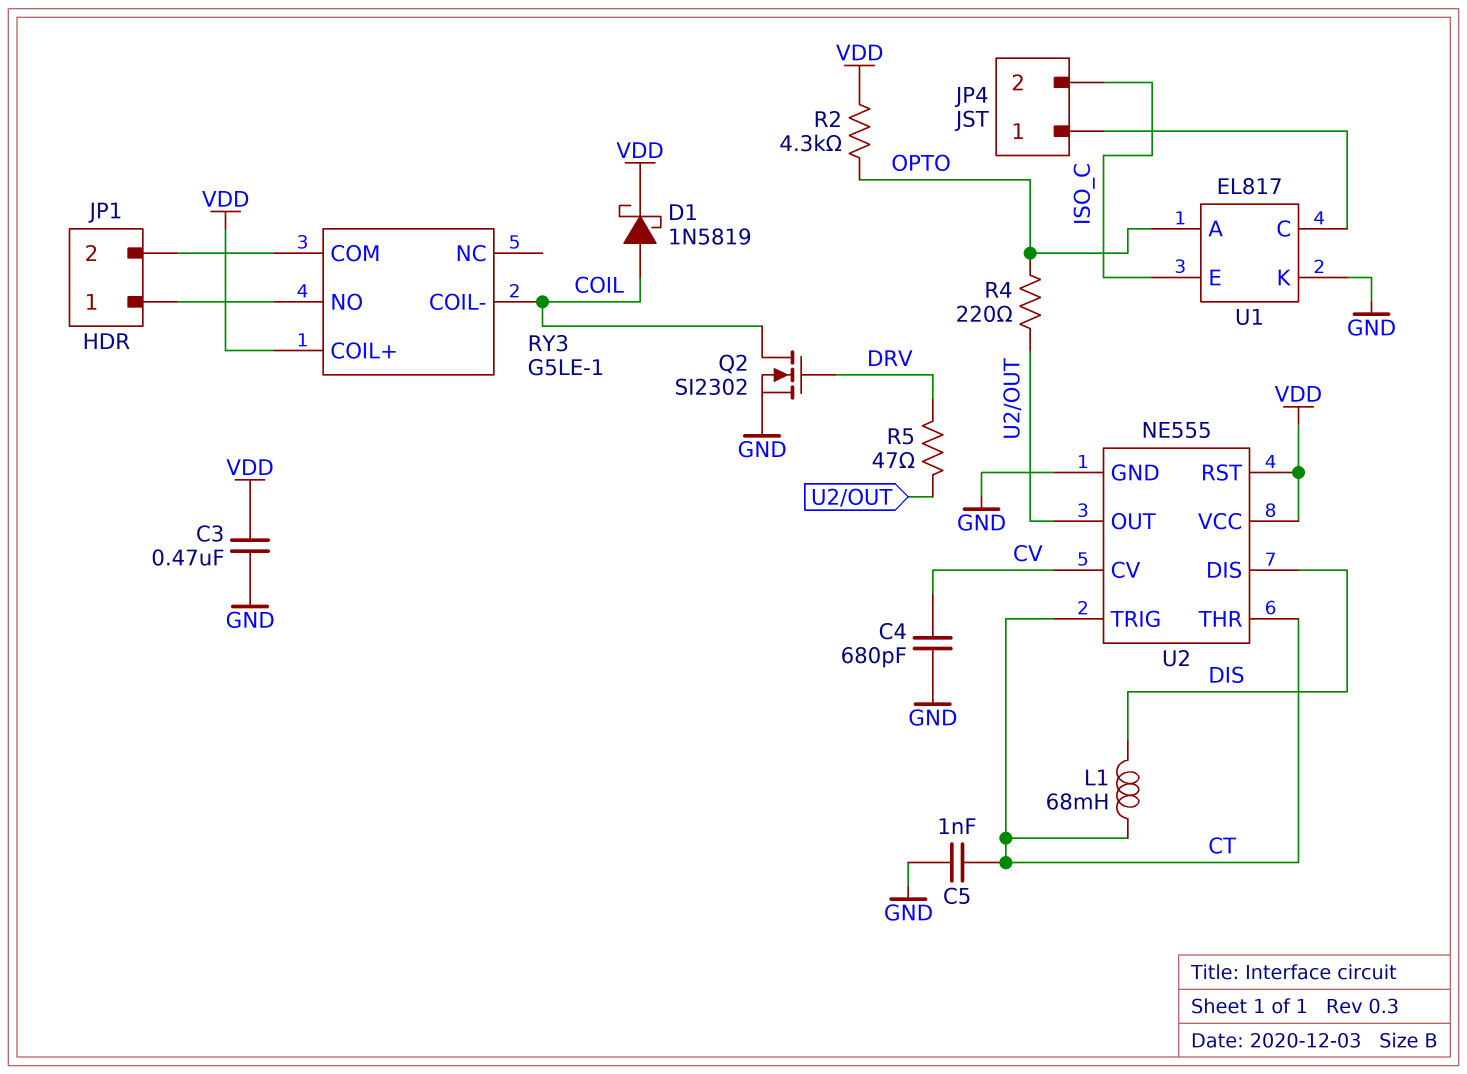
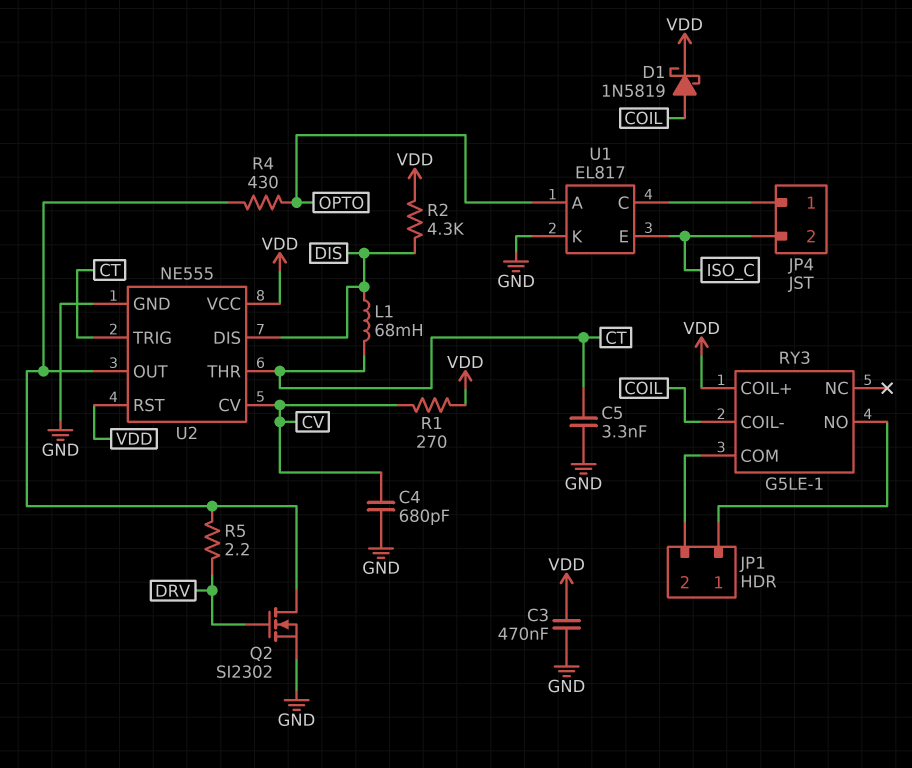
C5: 1nF (CT, GND) -> 3.3nF (CT, GND)
Q2: NMOS SI2302 (G DRV, D COIL, S GND) -> NMOS SI2302 (G DRV, D U2/OUT, S GND)
R1: none -> 270 (CV, VDD)
R2: 4.3k (OPTO, VDD) -> 4.3k (DIS, VDD)
R4: 220 (OPTO, U2/OUT) -> 430 (OPTO, U2/OUT)
R5: 47 (DRV, U2/OUT) -> 2.2 (DRV, U2/OUT)

